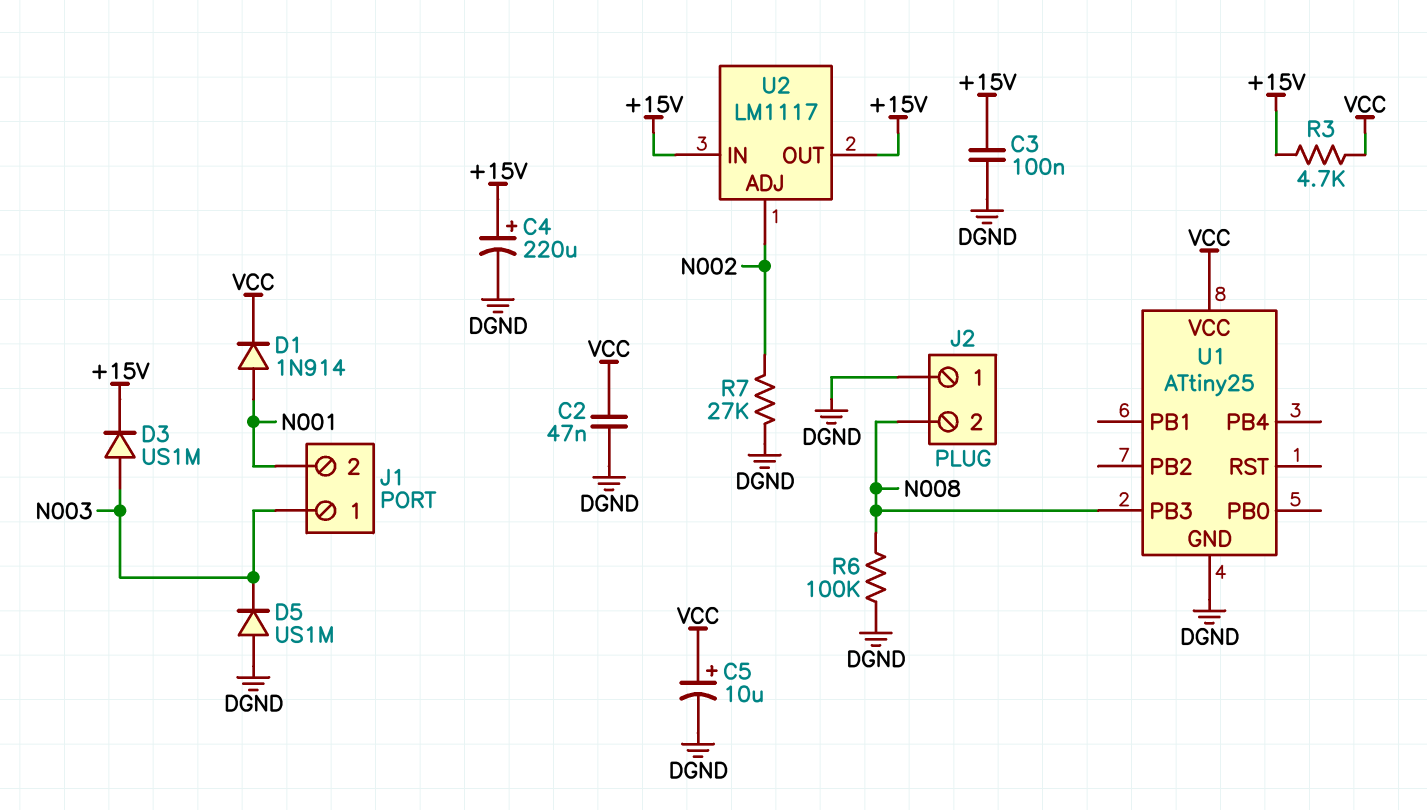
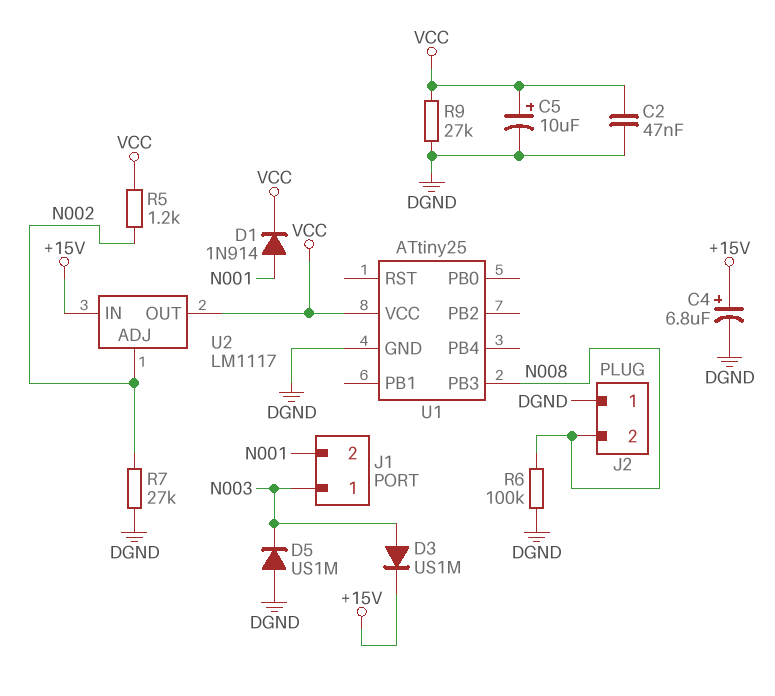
C3: 100nF (+15V, DGND) -> none
C4: 220uF (plus +15V, minus DGND) -> 6.8uF (plus +15V, minus DGND)
R3: 4.7k (+15V, VCC) -> none
R5: none -> 1.2k (N002, VCC)
R9: none -> 27k (DGND, VCC)
U2 pin OUT: +15V -> VCC

